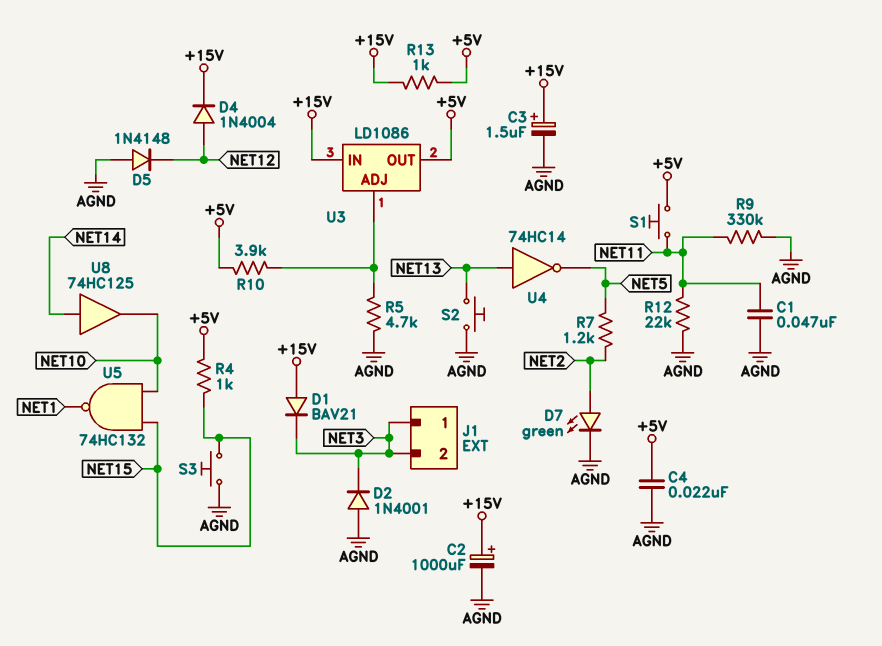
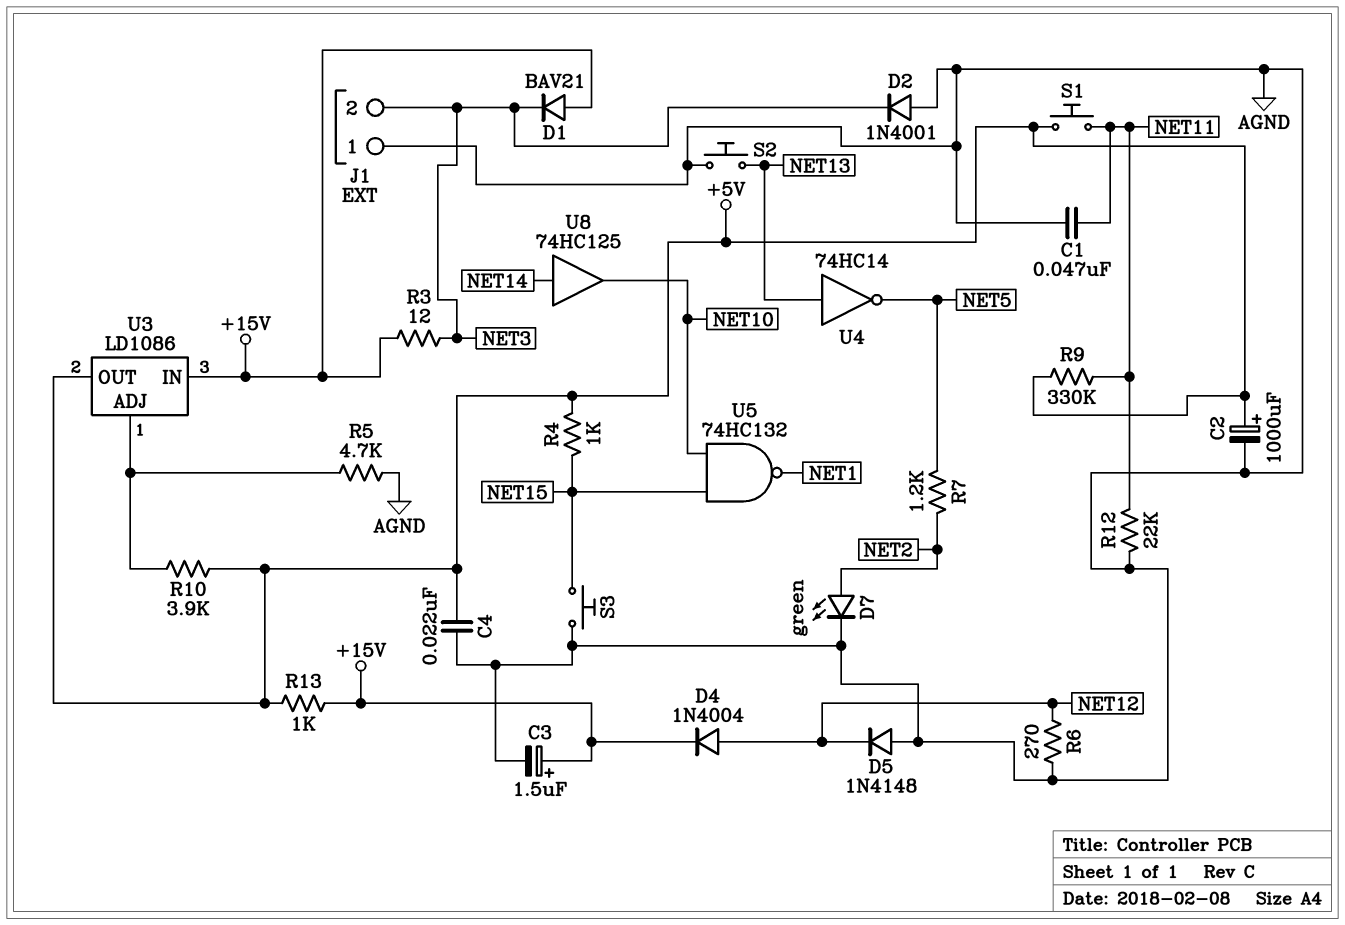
C2: 1000uF (plus +15V, minus AGND) -> 1000uF (plus +5V, minus AGND)
J1 pin 1: NET3 -> AGND
R3: none -> 12 (+15V, NET3)
R6: none -> 270 (AGND, NET12)
R9: 330k (AGND, NET11) -> 330k (+5V, NET11)

